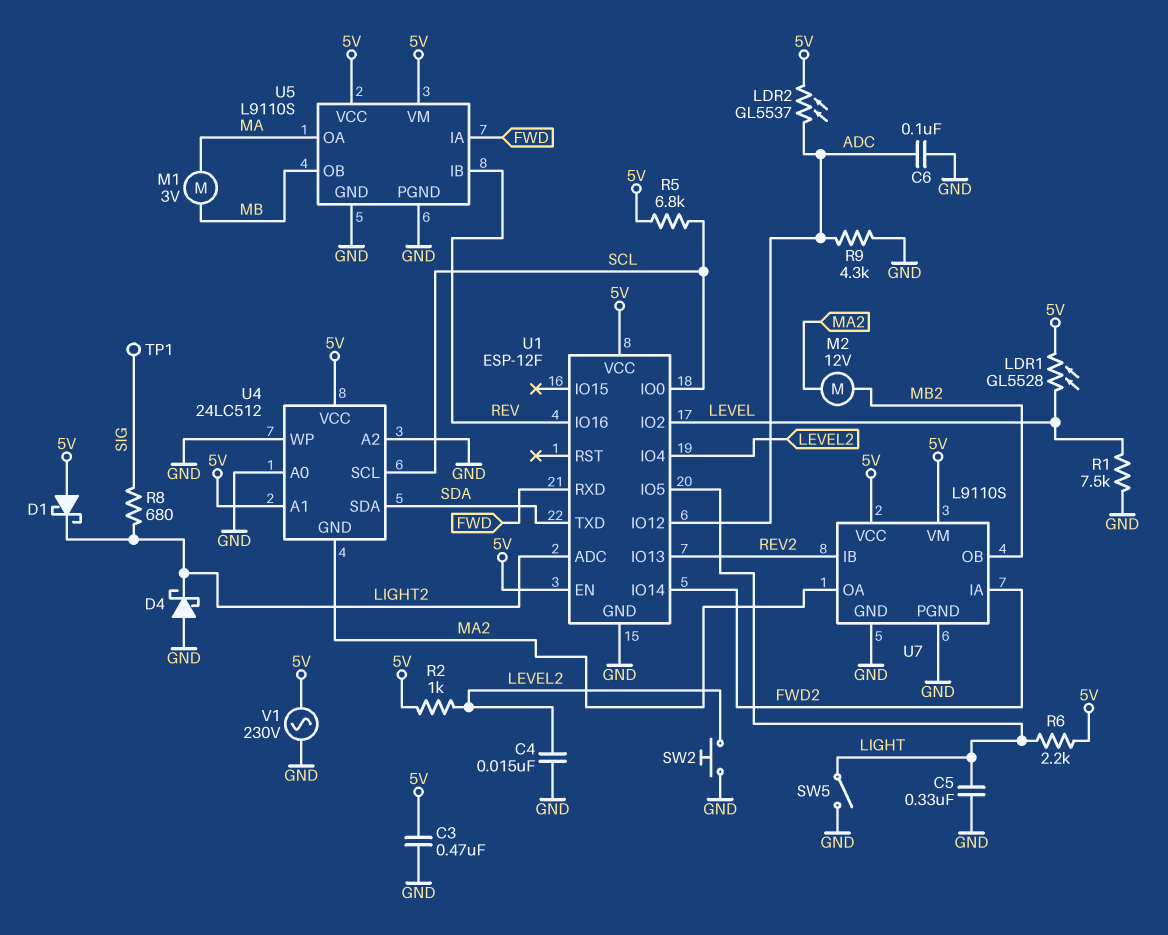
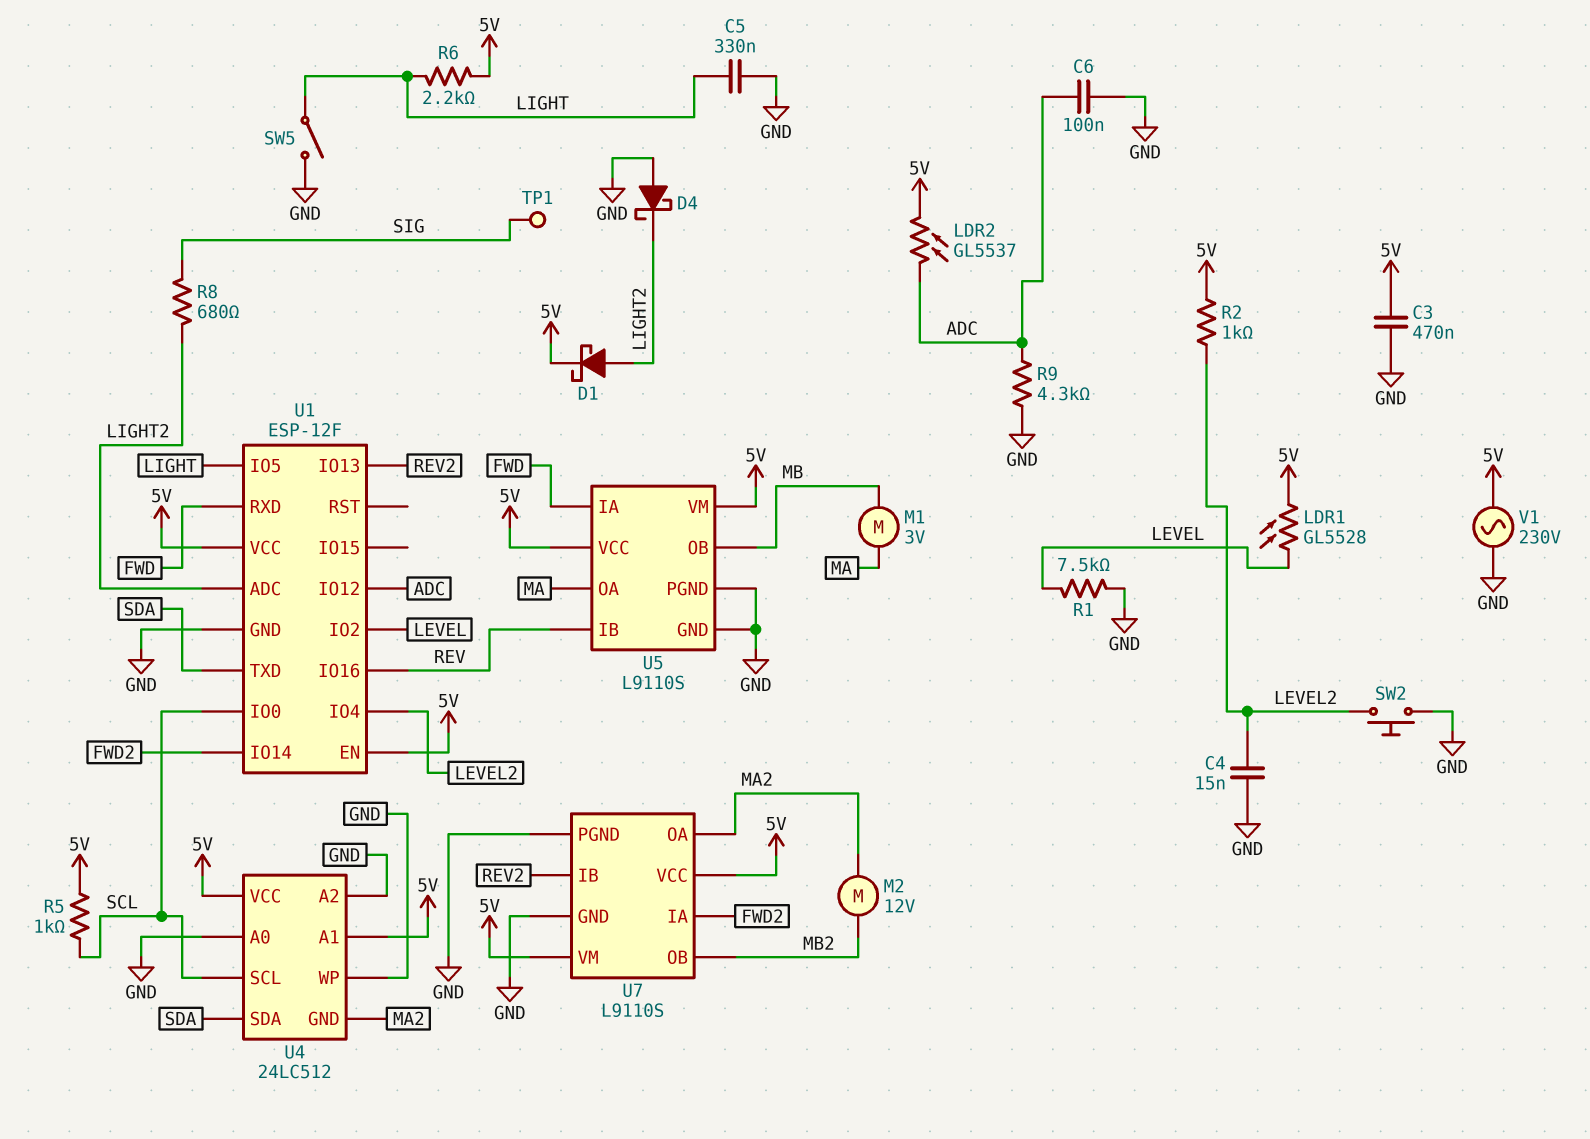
D1: schottky (A 5V, K LIGHT2) -> schottky (A LIGHT2, K 5V)
R5: 6.8k (5V, SCL) -> 1k (5V, SCL)

